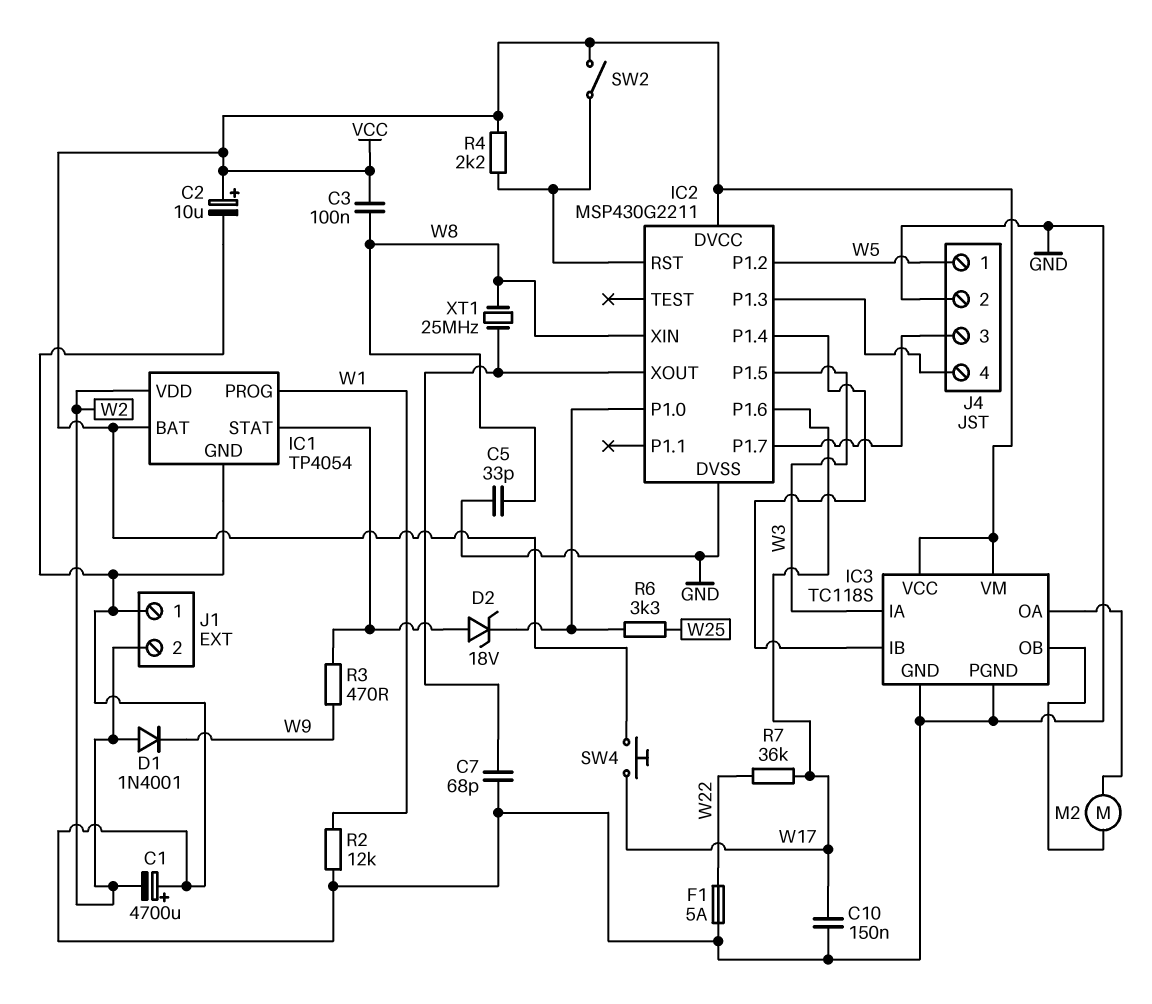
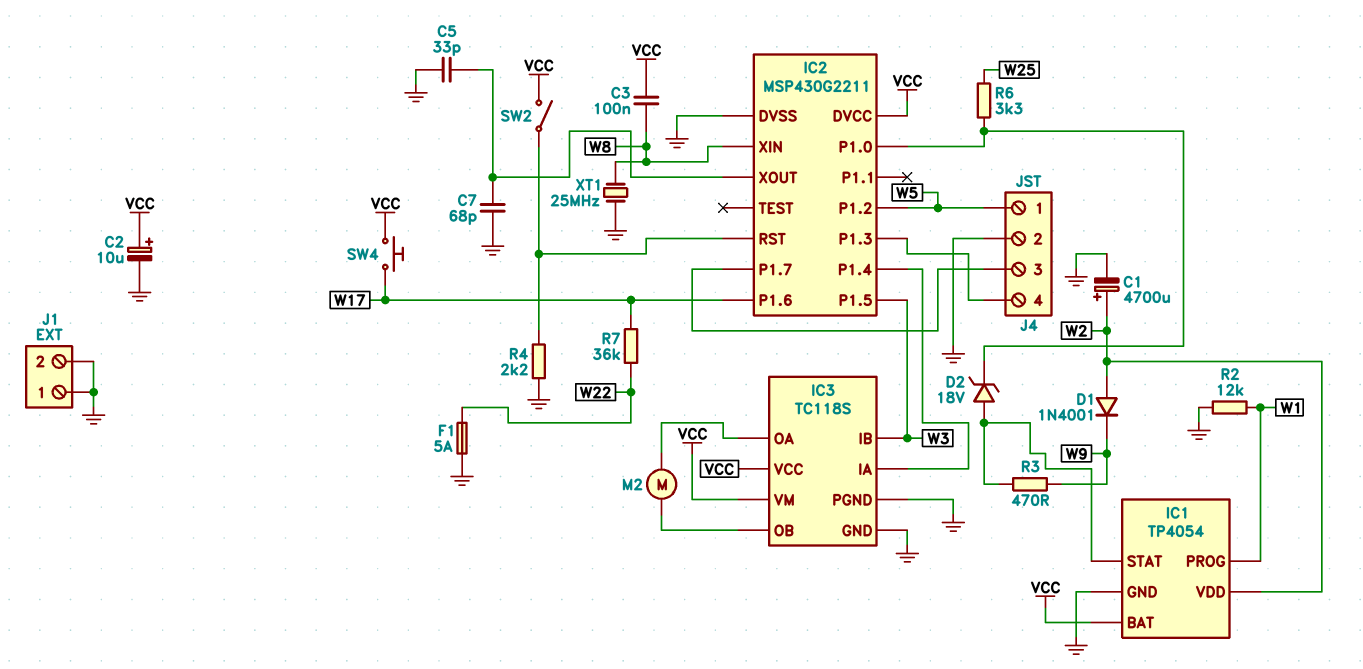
C1: 4700uF (plus GND, minus W2) -> 4700uF (plus W2, minus GND)
C5: 33pF (GND, W8) -> 33pF (GND, IC2/XOUT)
C10: 150nF (GND, W17) -> none
IC3 pin IA: W3 -> IC2/P1.4
IC3 pin IB: IC2/P1.4 -> W3
J1 pin 2: W2 -> GND
R4: 2.2k (IC2/RST, VCC) -> 2.2k (GND, IC2/RST)
XT1: 25MHz (IC2/XOUT, W8) -> 25MHz (GND, W8)

